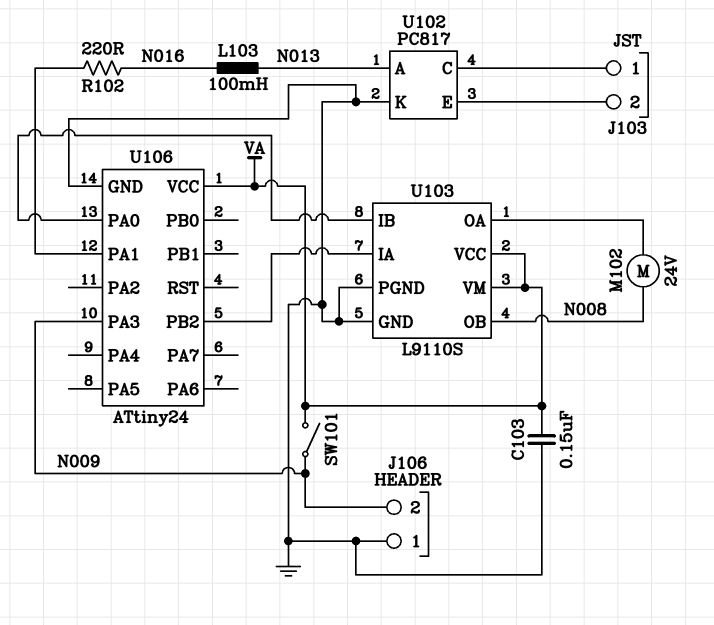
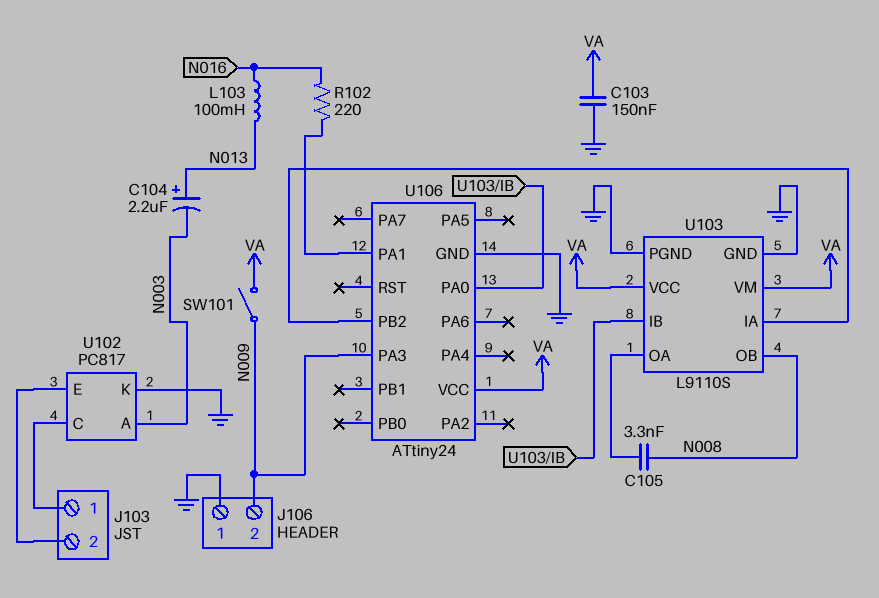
C104: none -> 2.2uF (plus N013, minus N003)
C105: none -> 3.3nF (N008, U103/OA)
M102: motor 24V (N008, U103/OA) -> none
U102 pin A: N013 -> N003

